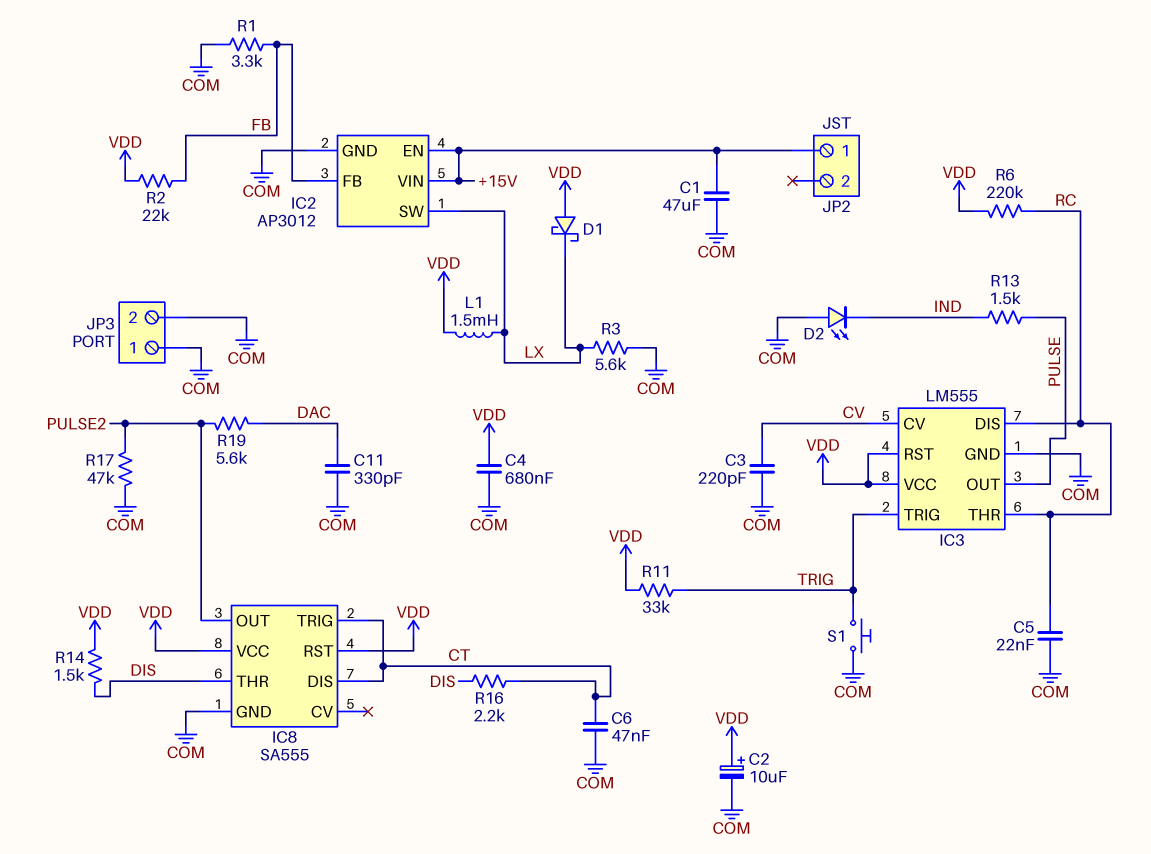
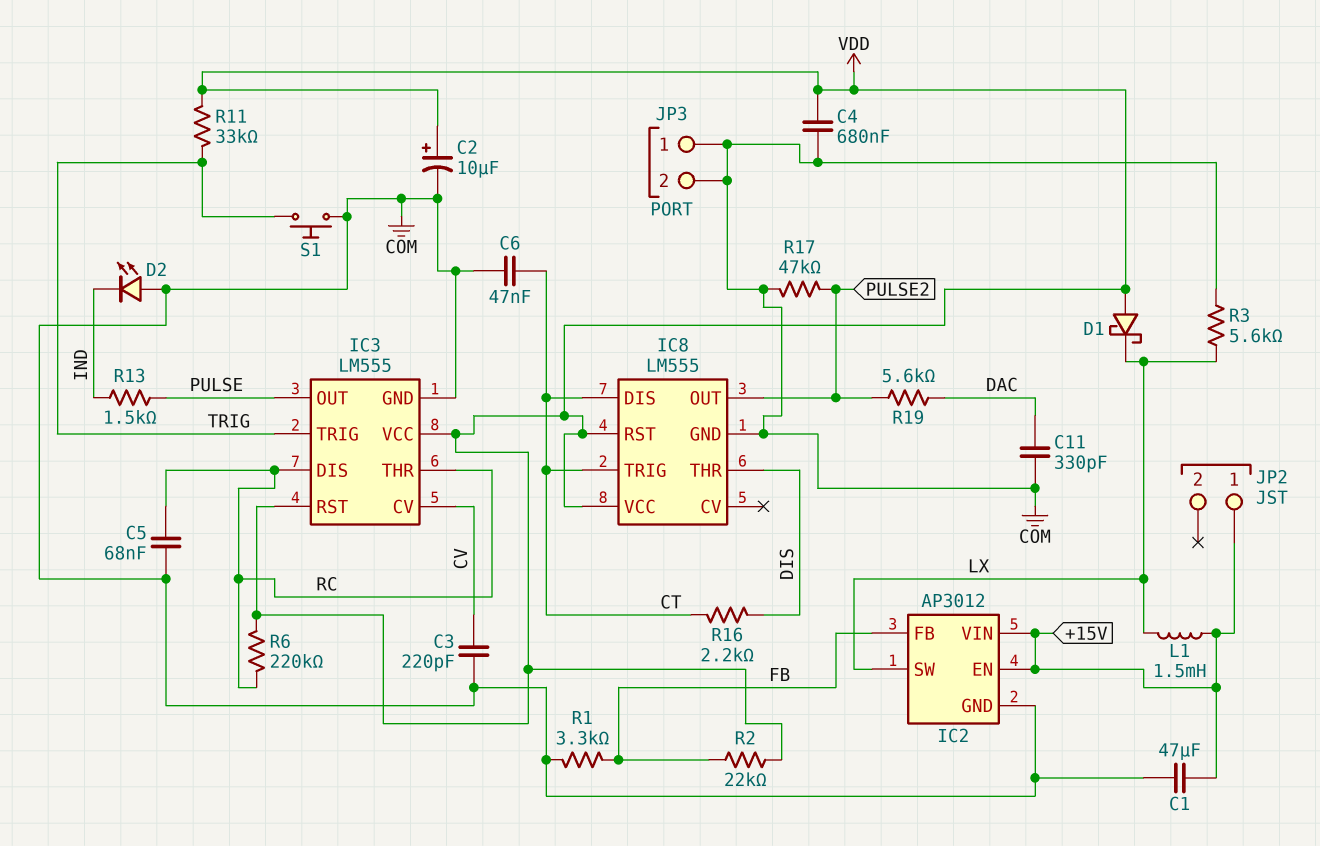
C5: 22nF (COM, RC) -> 68nF (COM, RC)
IC8: SA555 -> LM555
L1: 1.5mH (LX, VDD) -> 1.5mH (+15V, LX)
R14: 1.5k (DIS, VDD) -> none

